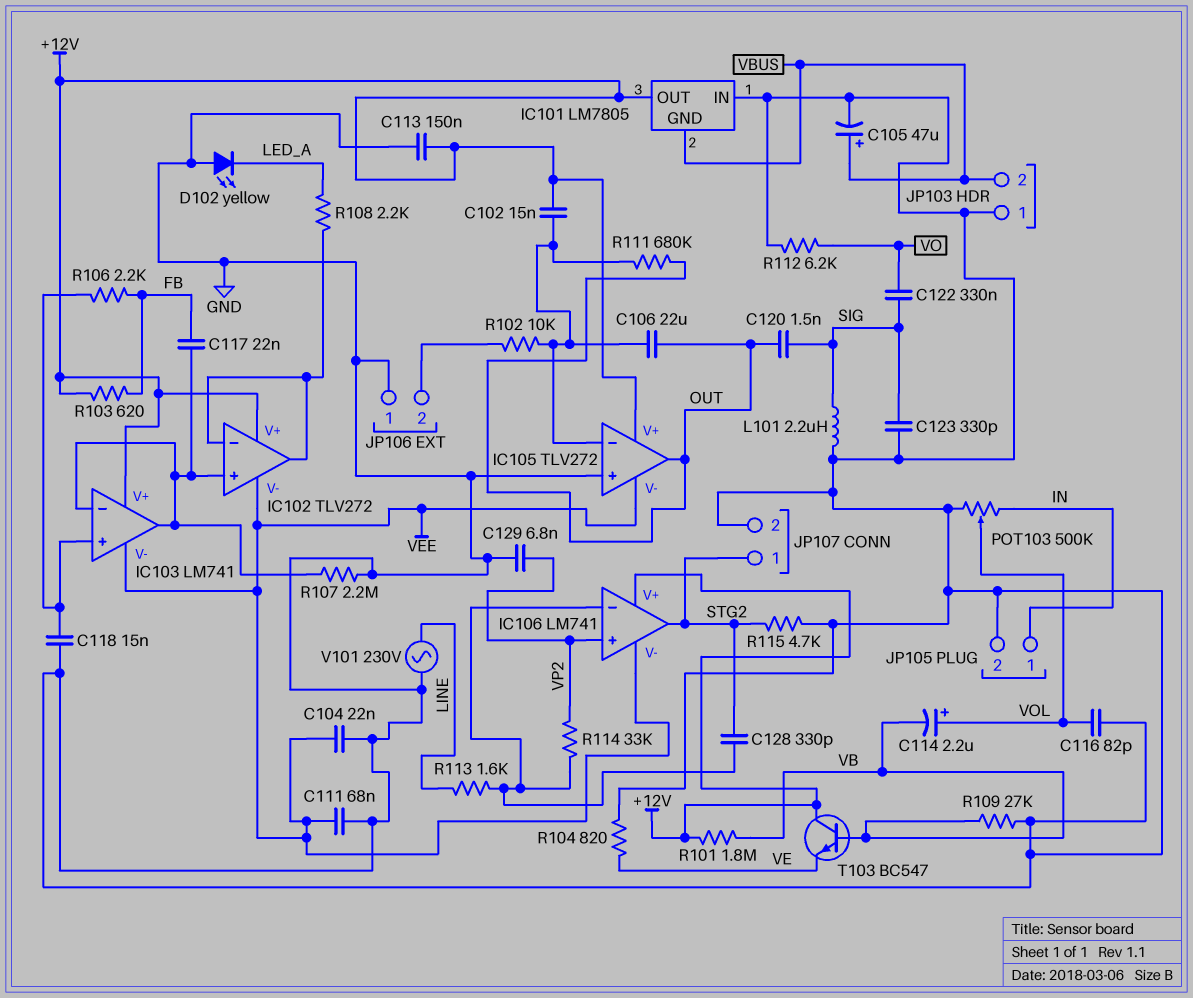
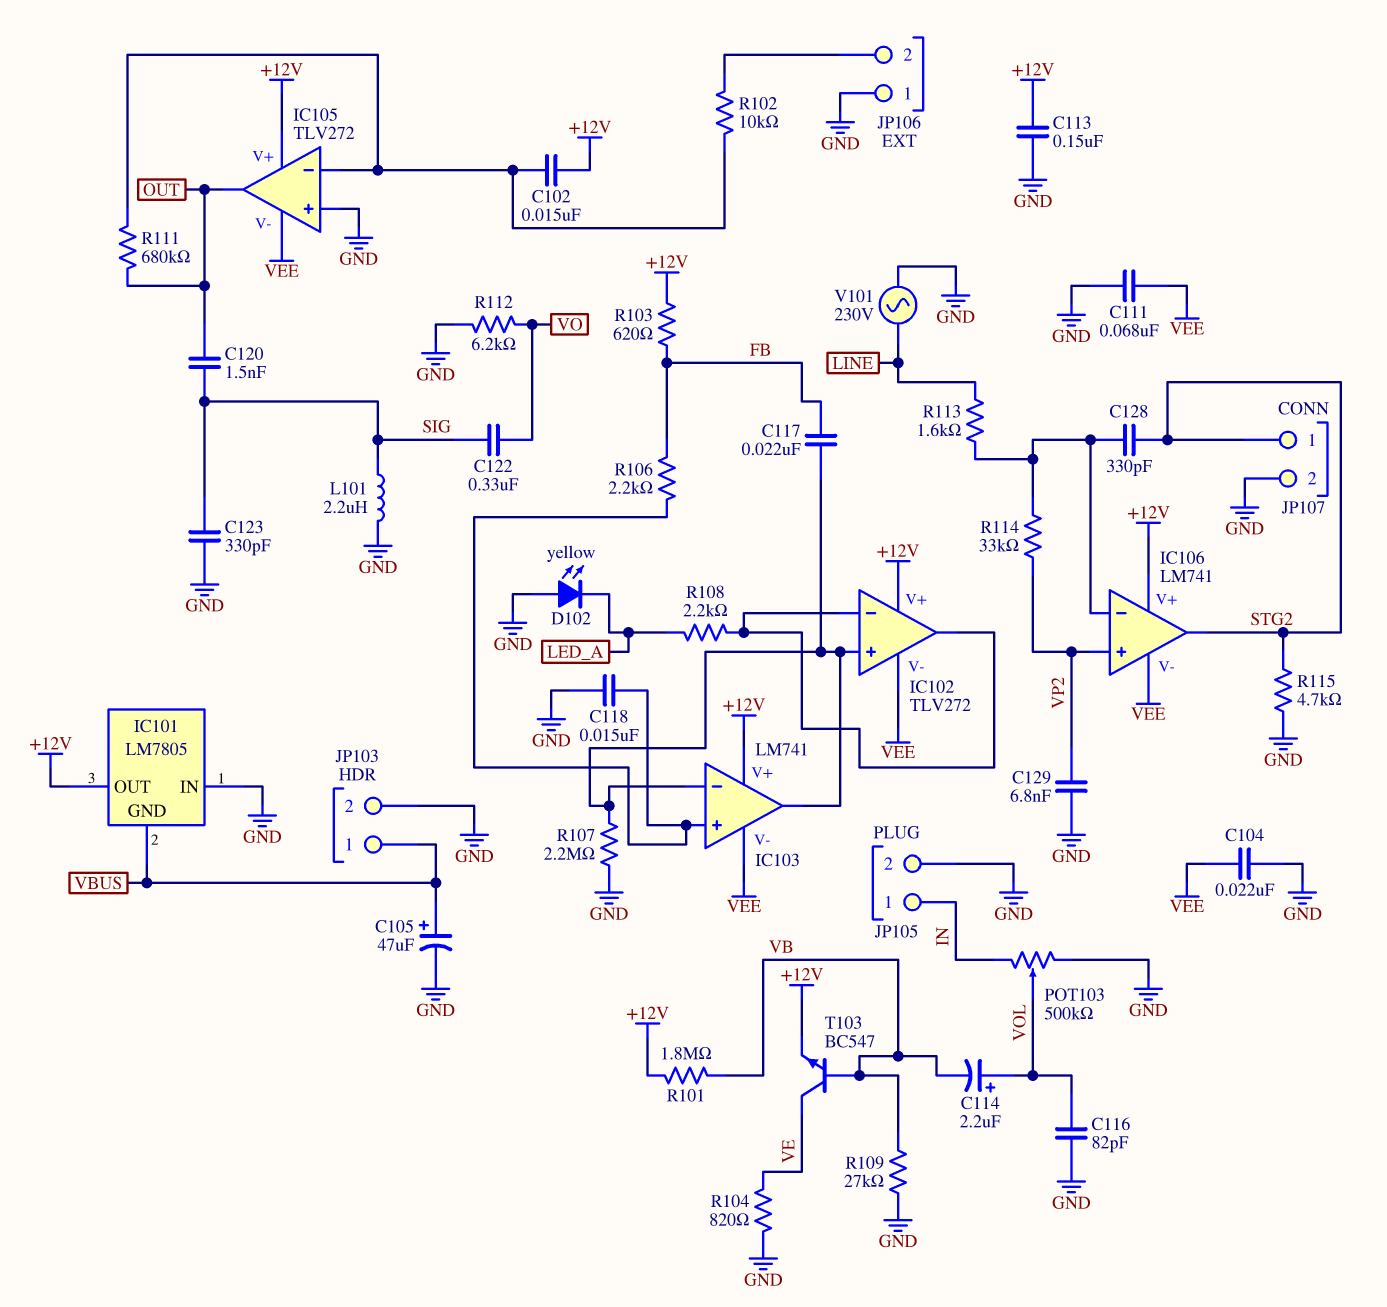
C106: 22uF (IC105/in-, OUT) -> none
JP103 pin 1: GND -> VBUS
JP103 pin 2: VBUS -> GND
T103: NPN BC547 (B VB, C +12V, E VE) -> NPN BC547 (B VB, C VE, E +12V)

